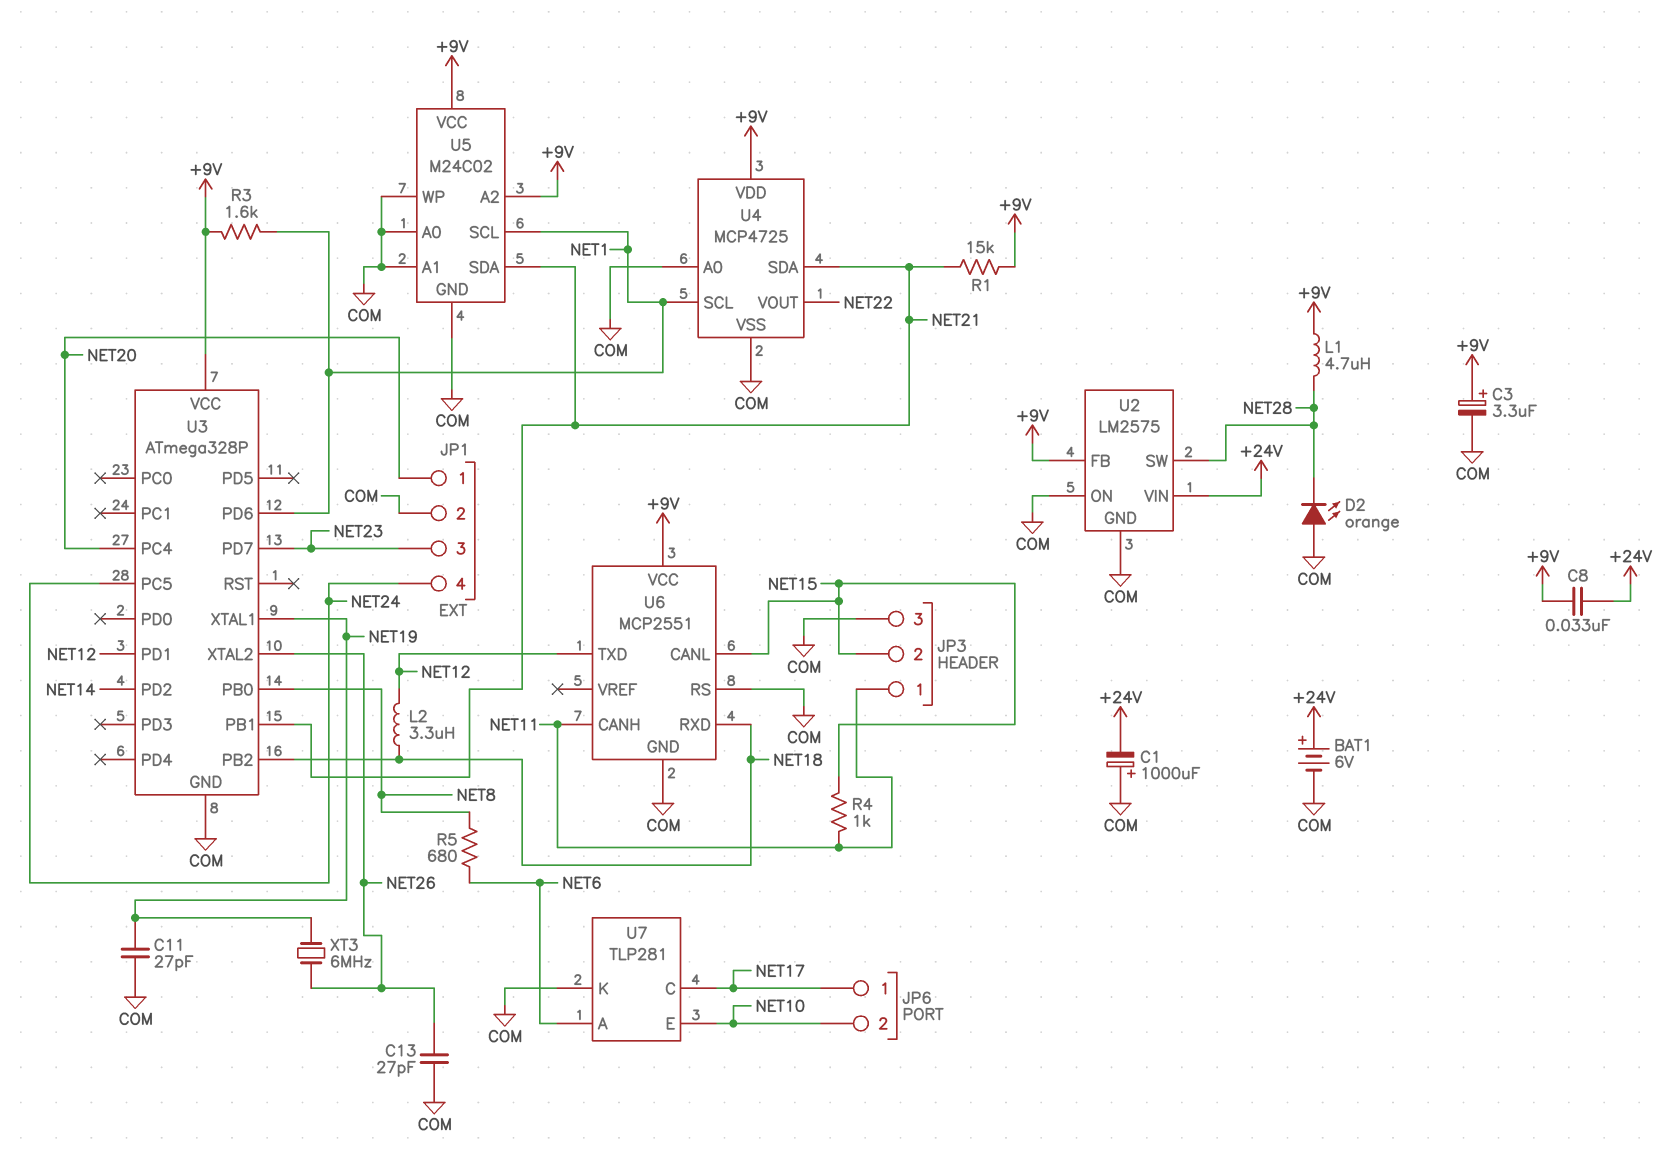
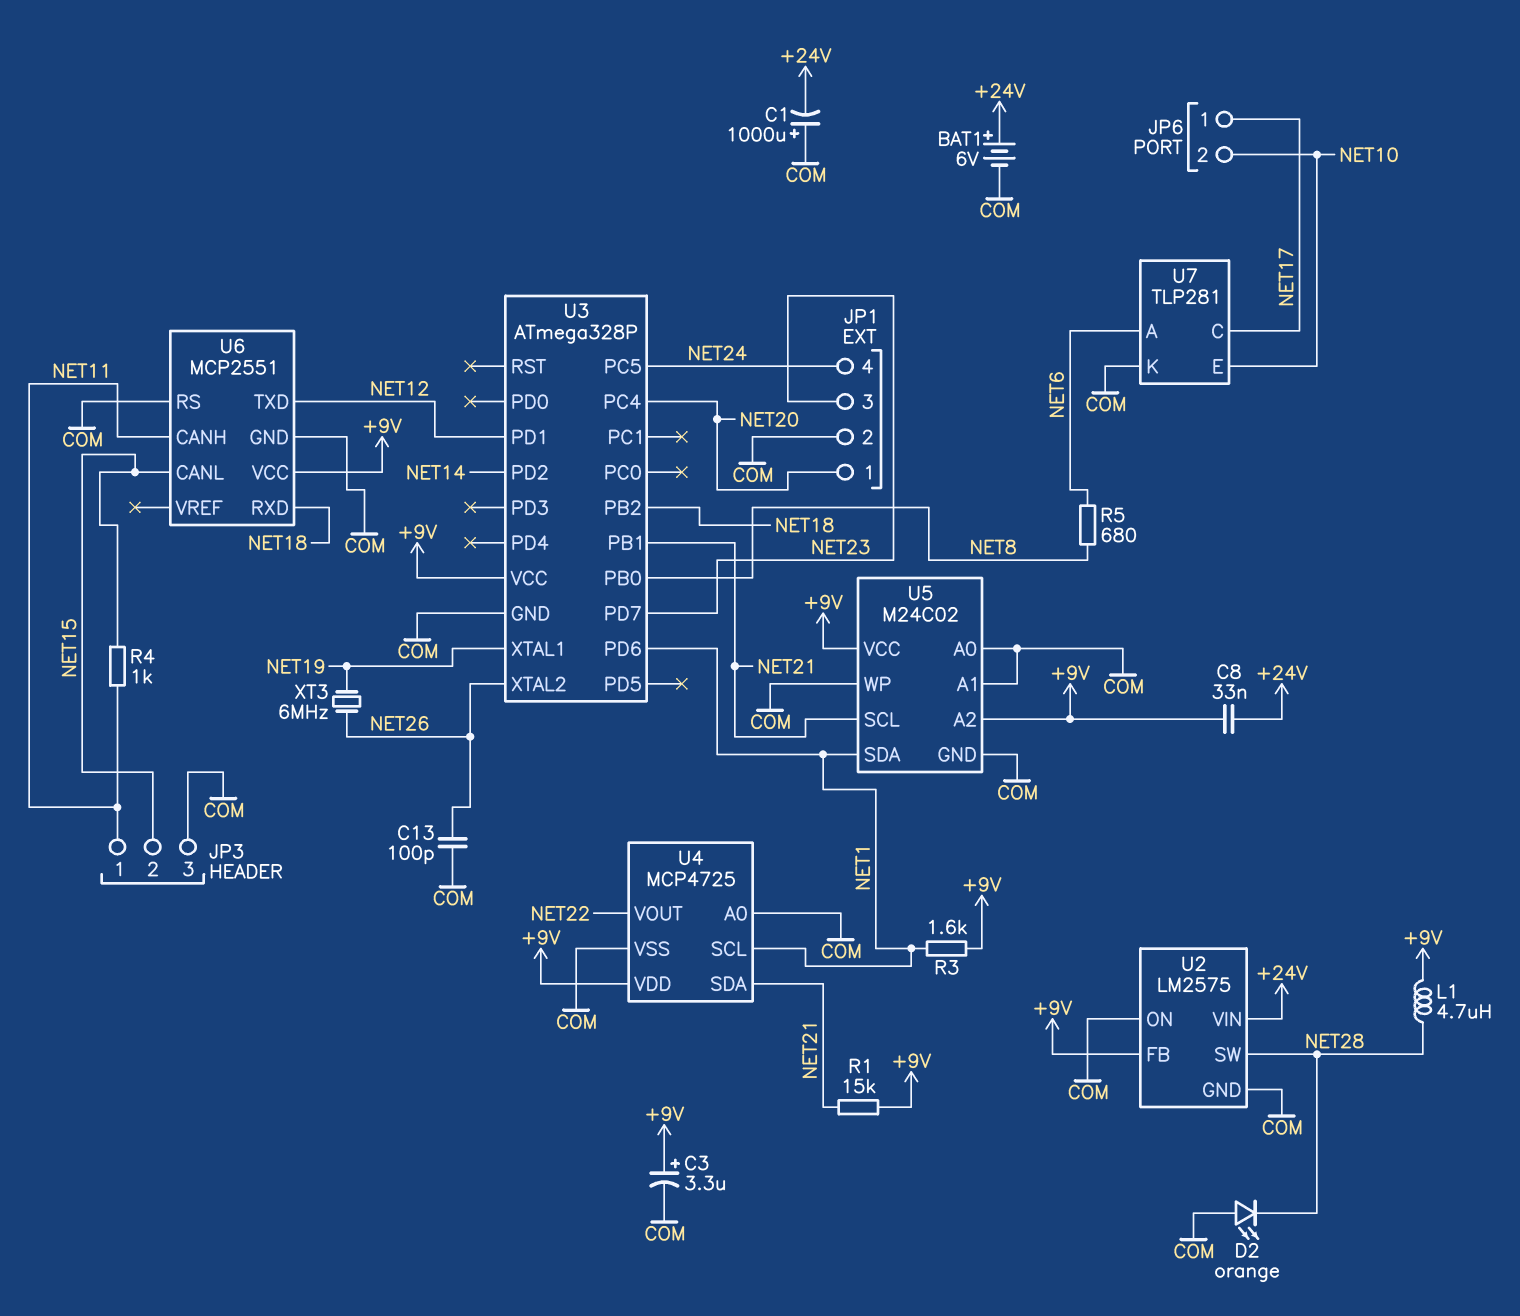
C11: 27pF (COM, NET19) -> none
C13: 27pF (COM, NET26) -> 100pF (COM, NET26)
L2: 3.3uH (NET12, NET18) -> none
U5 pin SCL: NET1 -> NET21
U5 pin SDA: NET21 -> NET1

